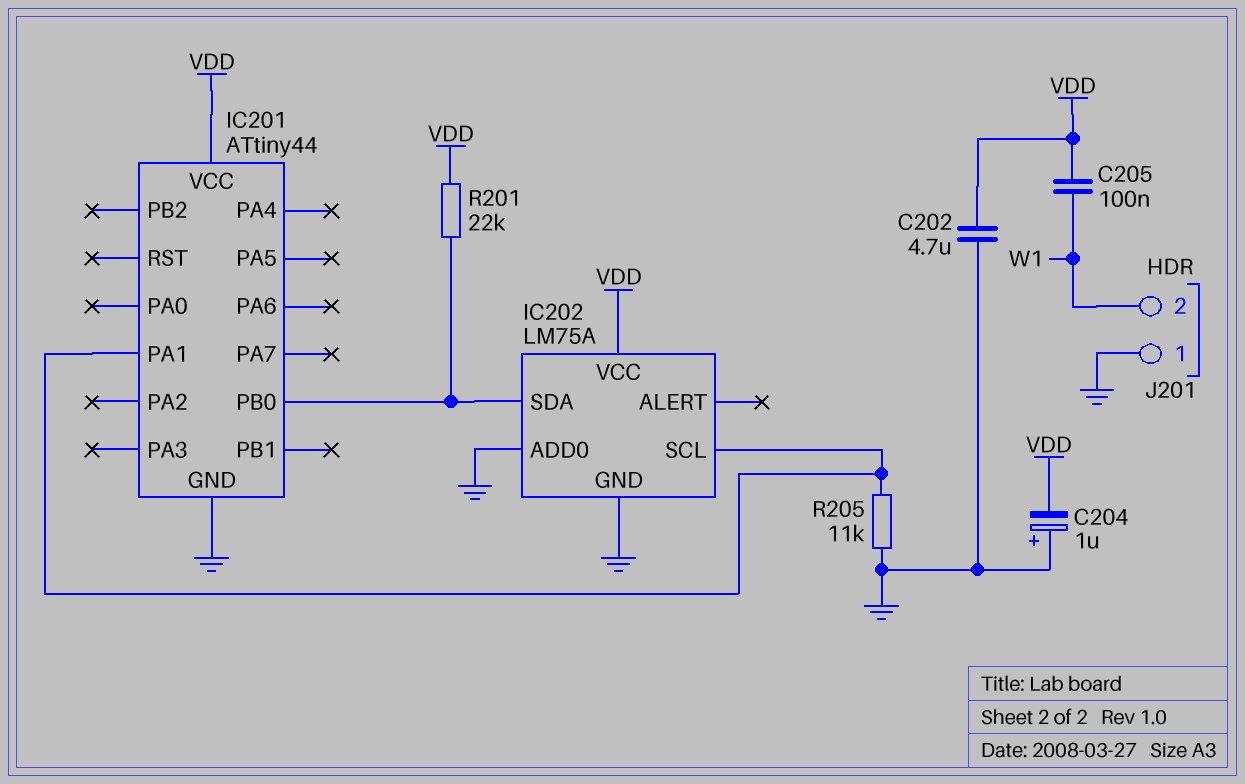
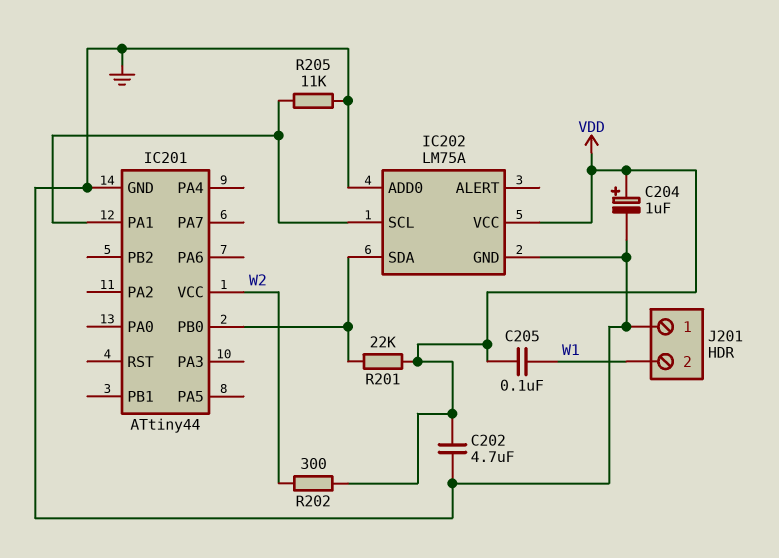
C204: 1uF (plus GND, minus VDD) -> 1uF (plus VDD, minus GND)
IC201 pin VCC: VDD -> W2
R202: none -> 300 (VDD, W2)

